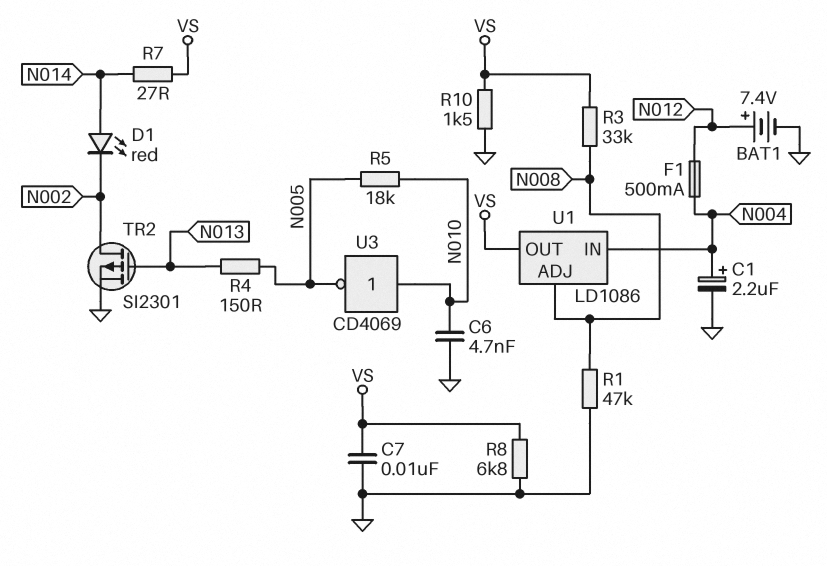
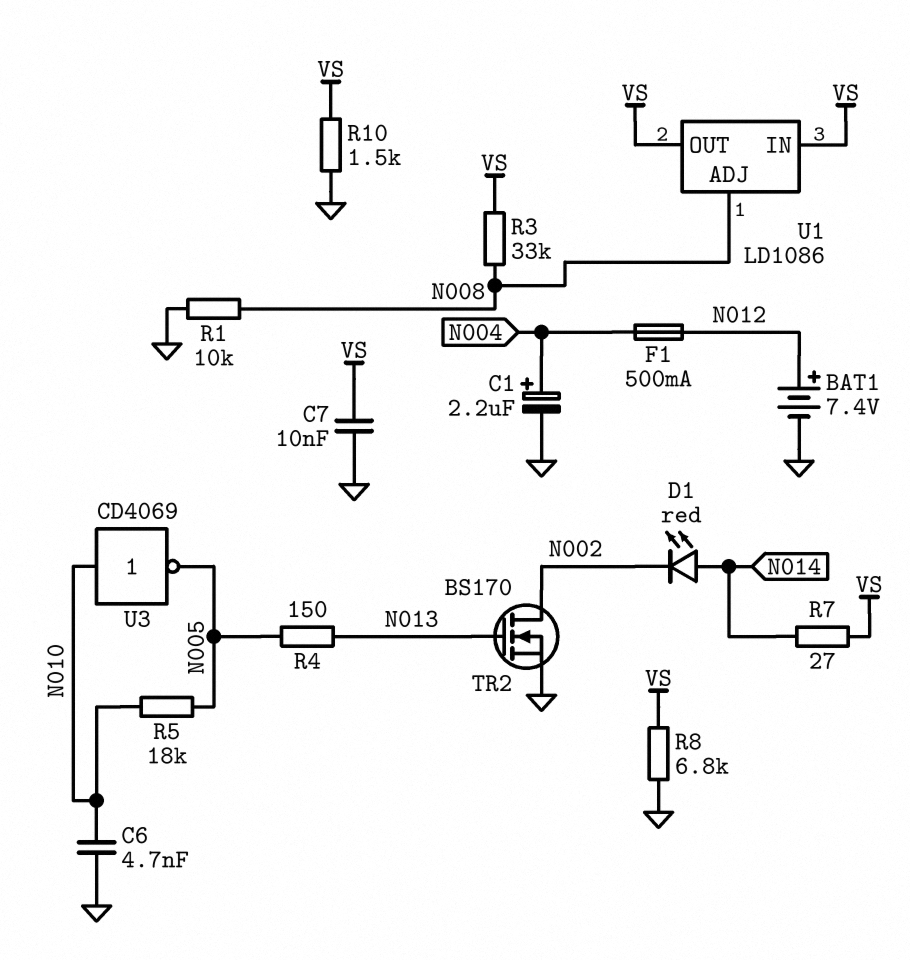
R1: 47k (GND, N008) -> 10k (GND, N008)
TR2: PMOS SI2301 (G N013, D N002, S GND) -> NMOS BS170 (G N013, D N002, S GND)
U1 pin IN: N004 -> VS

